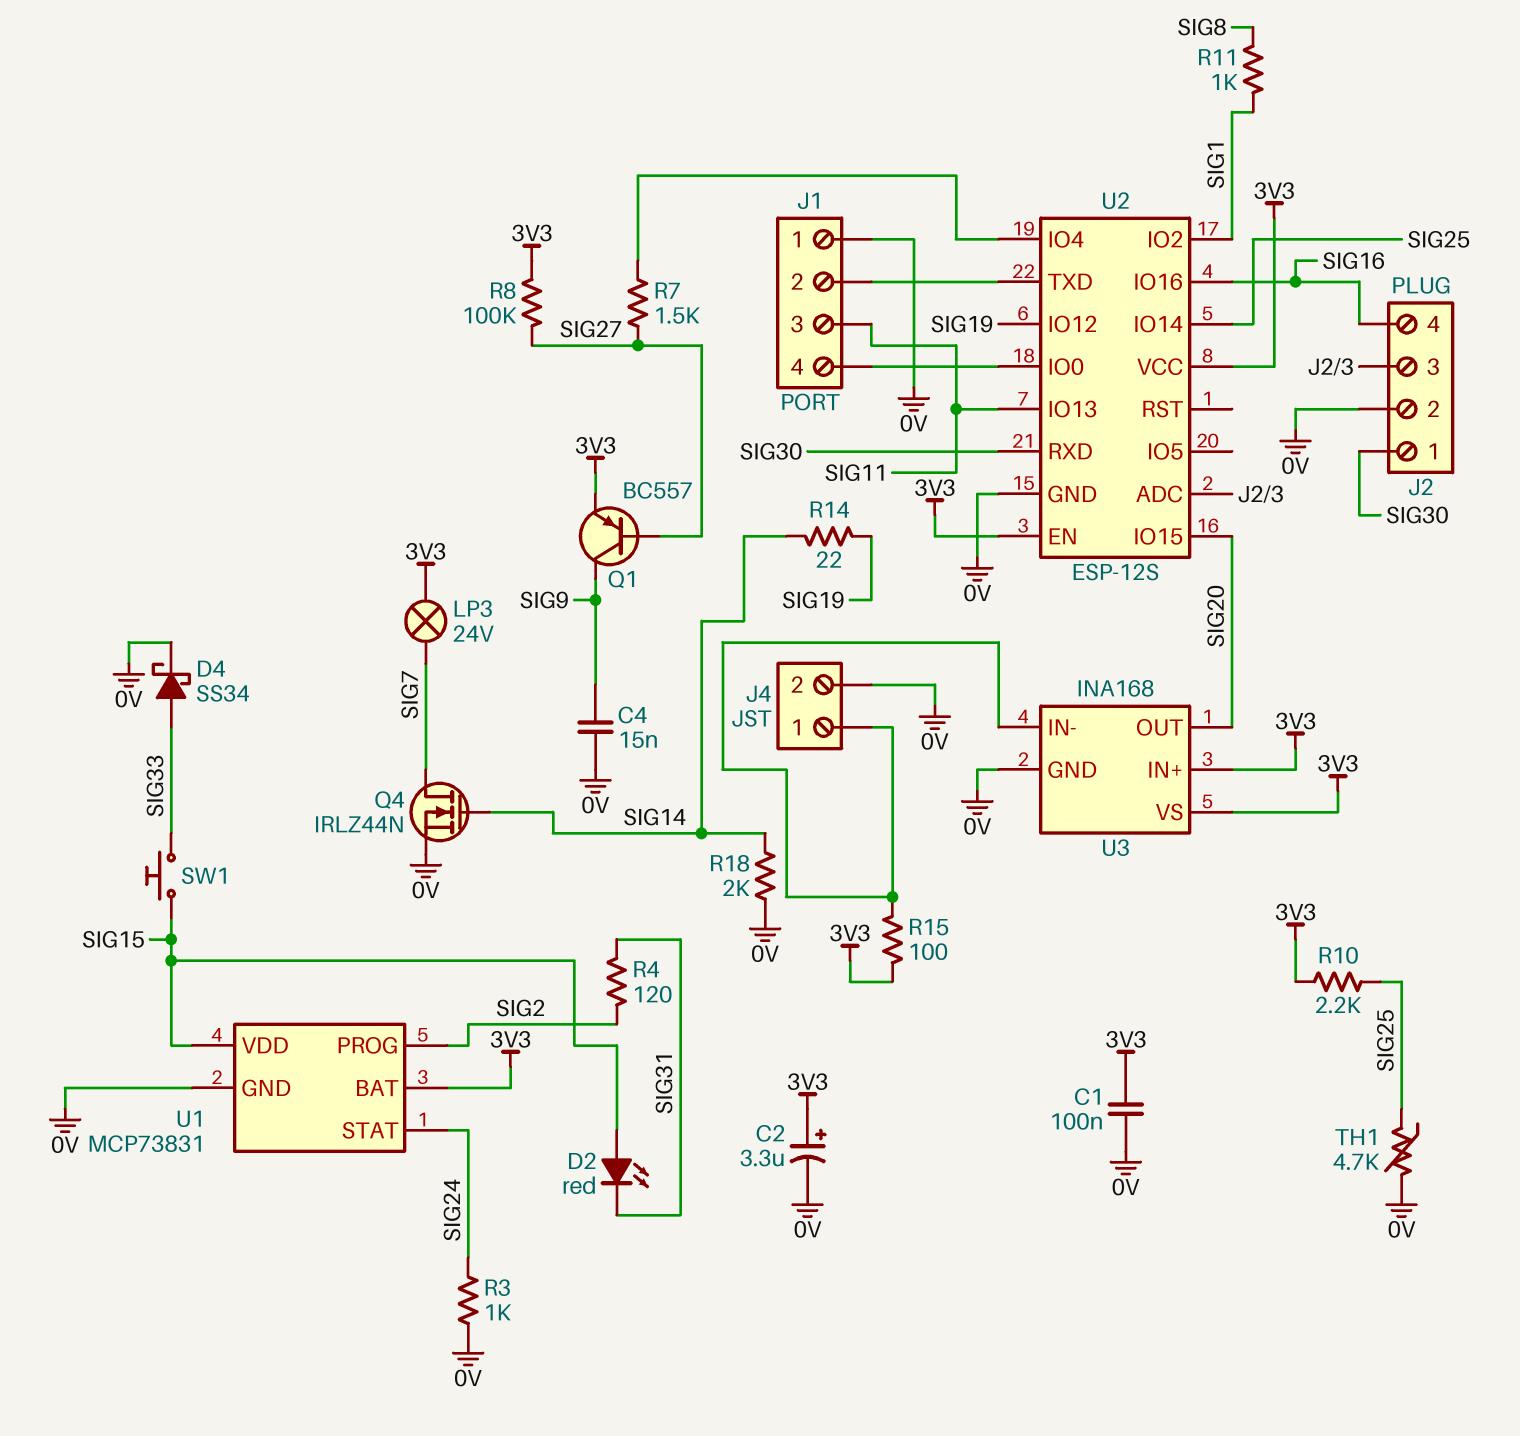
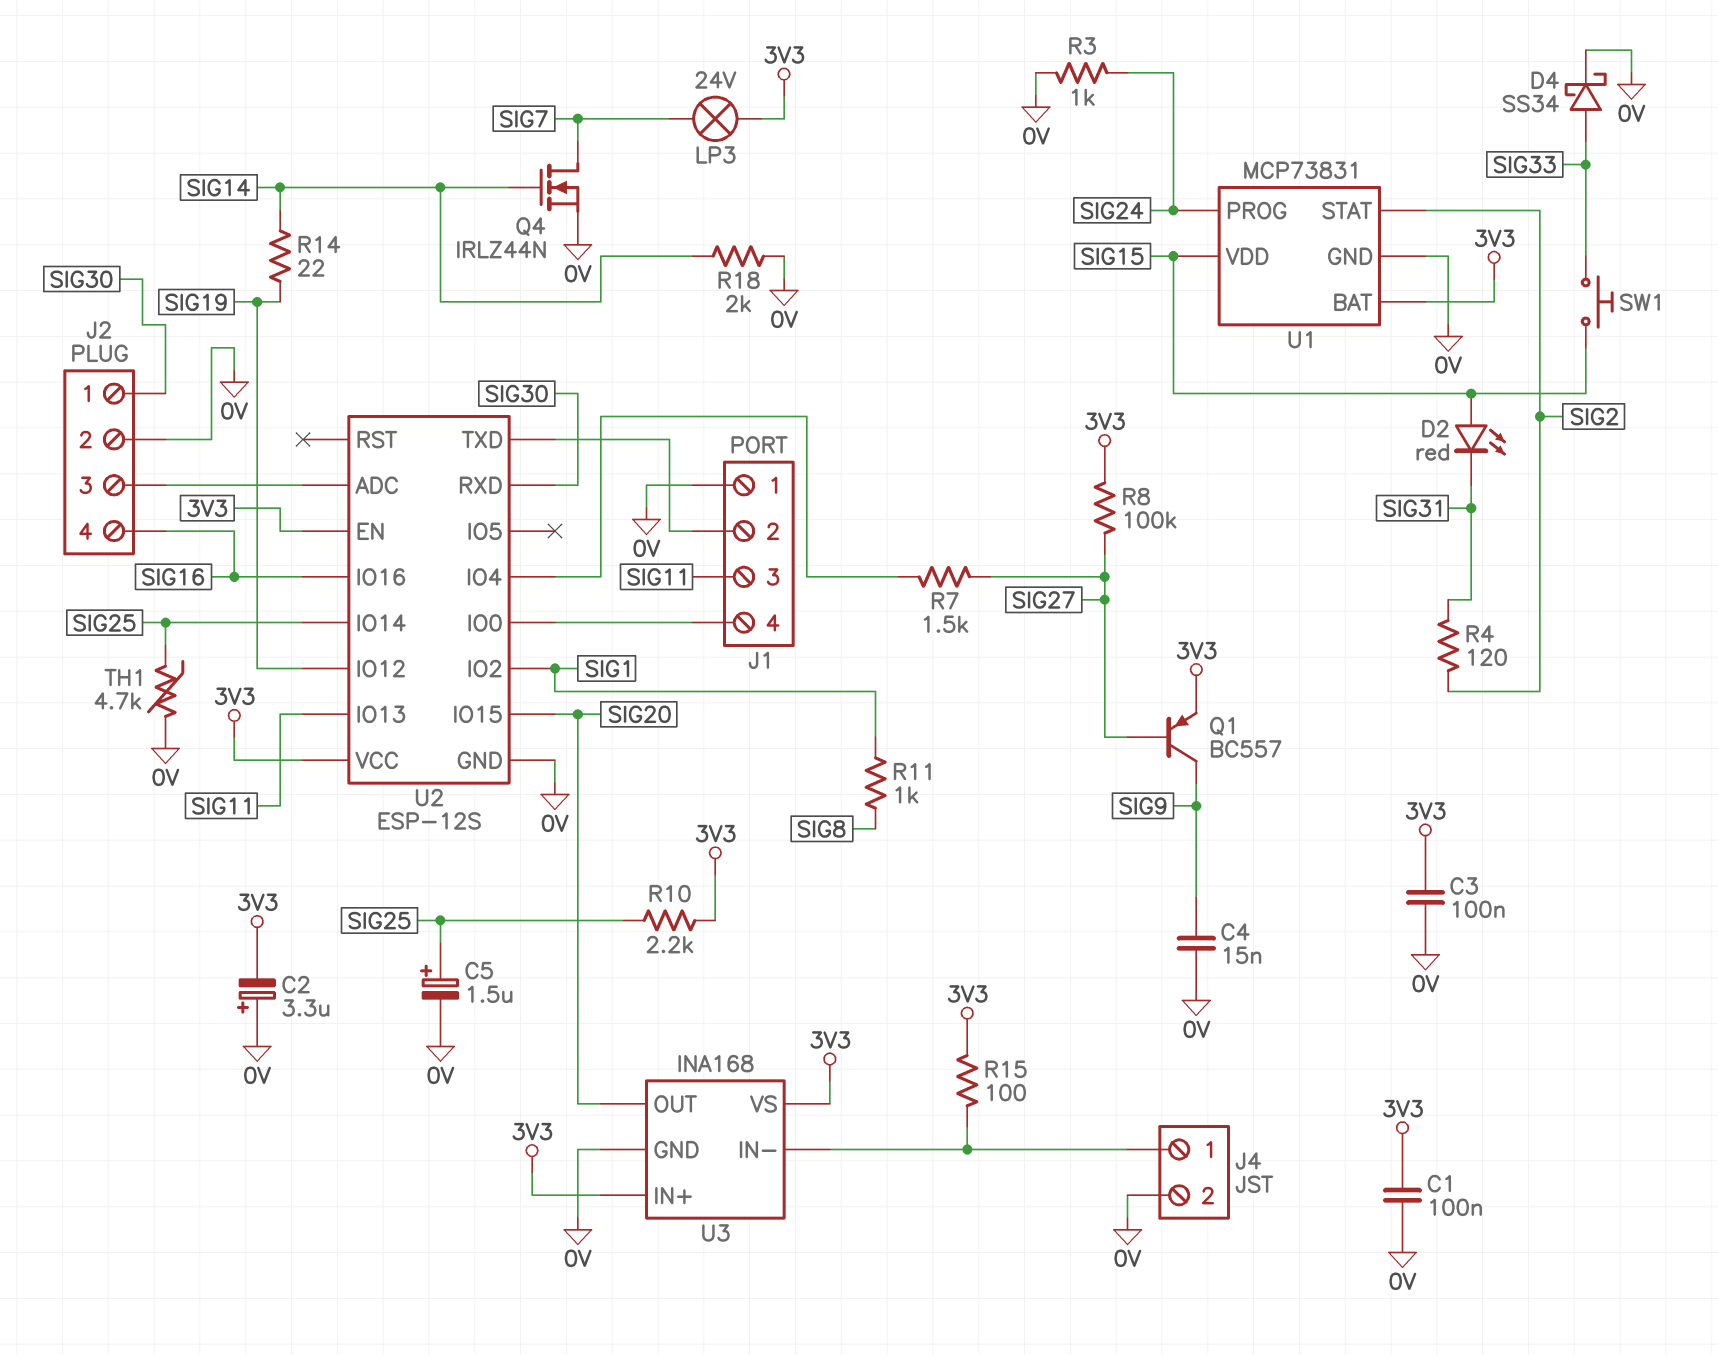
C2: 3.3uF (plus 3V3, minus 0V) -> 3.3uF (plus 0V, minus 3V3)
C3: none -> 100nF (0V, 3V3)
C5: none -> 1.5uF (plus SIG25, minus 0V)
U1 pin PROG: SIG2 -> SIG24
U1 pin STAT: SIG24 -> SIG2

